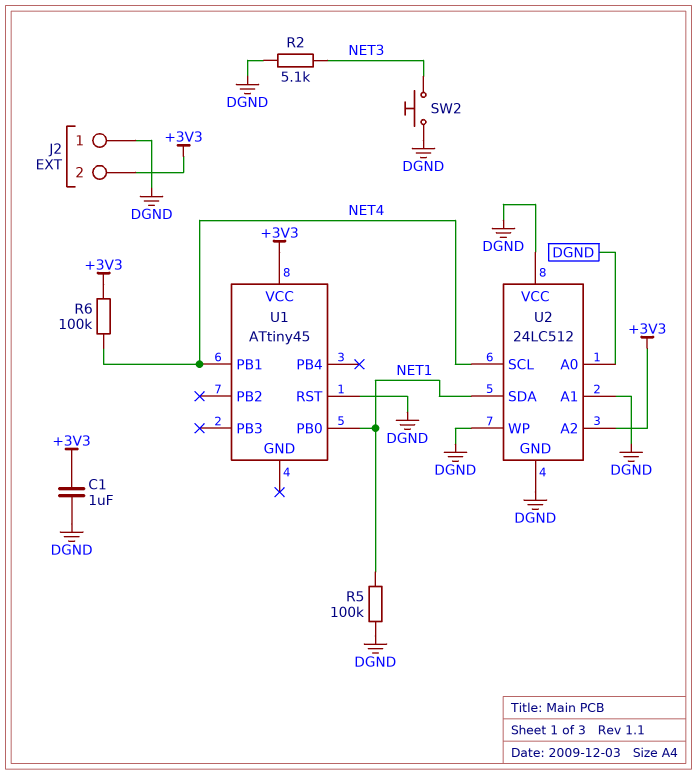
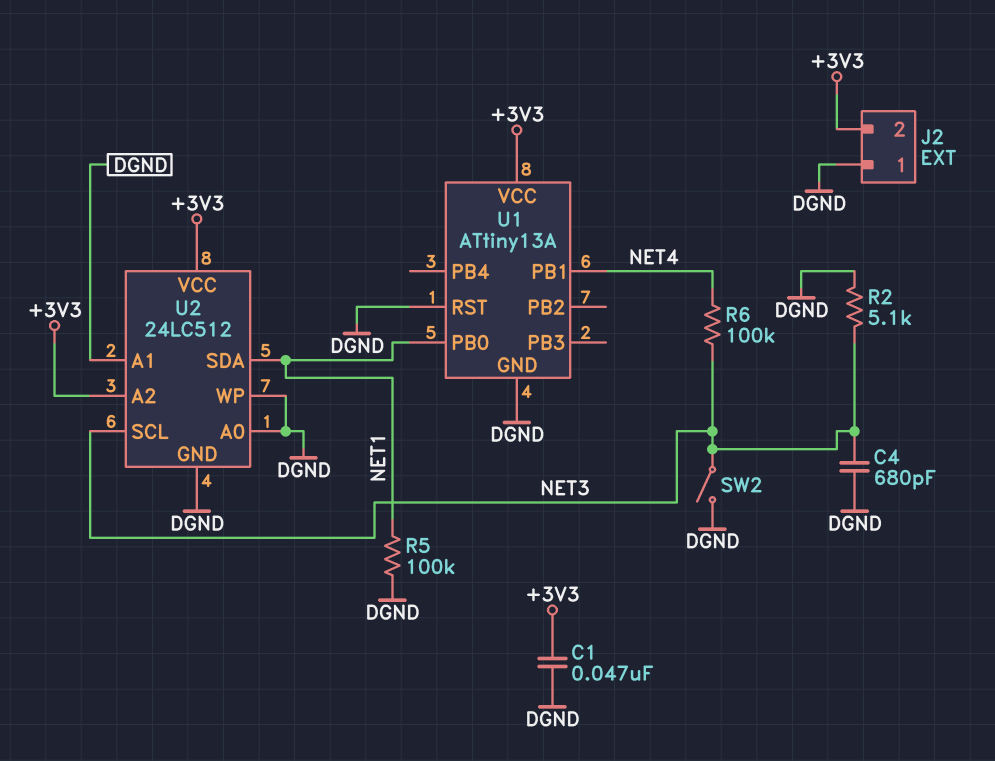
C1: 1uF (+3V3, DGND) -> 47nF (+3V3, DGND)
C4: none -> 680pF (DGND, NET3)
R6: 100k (+3V3, NET4) -> 100k (NET3, NET4)
SW2: button (DGND, NET3) -> switch (DGND, NET3)
U1: ATtiny45 -> ATtiny13A
U1 pin GND: none -> DGND
U2 pin SCL: NET4 -> NET3
U2 pin VCC: DGND -> +3V3

